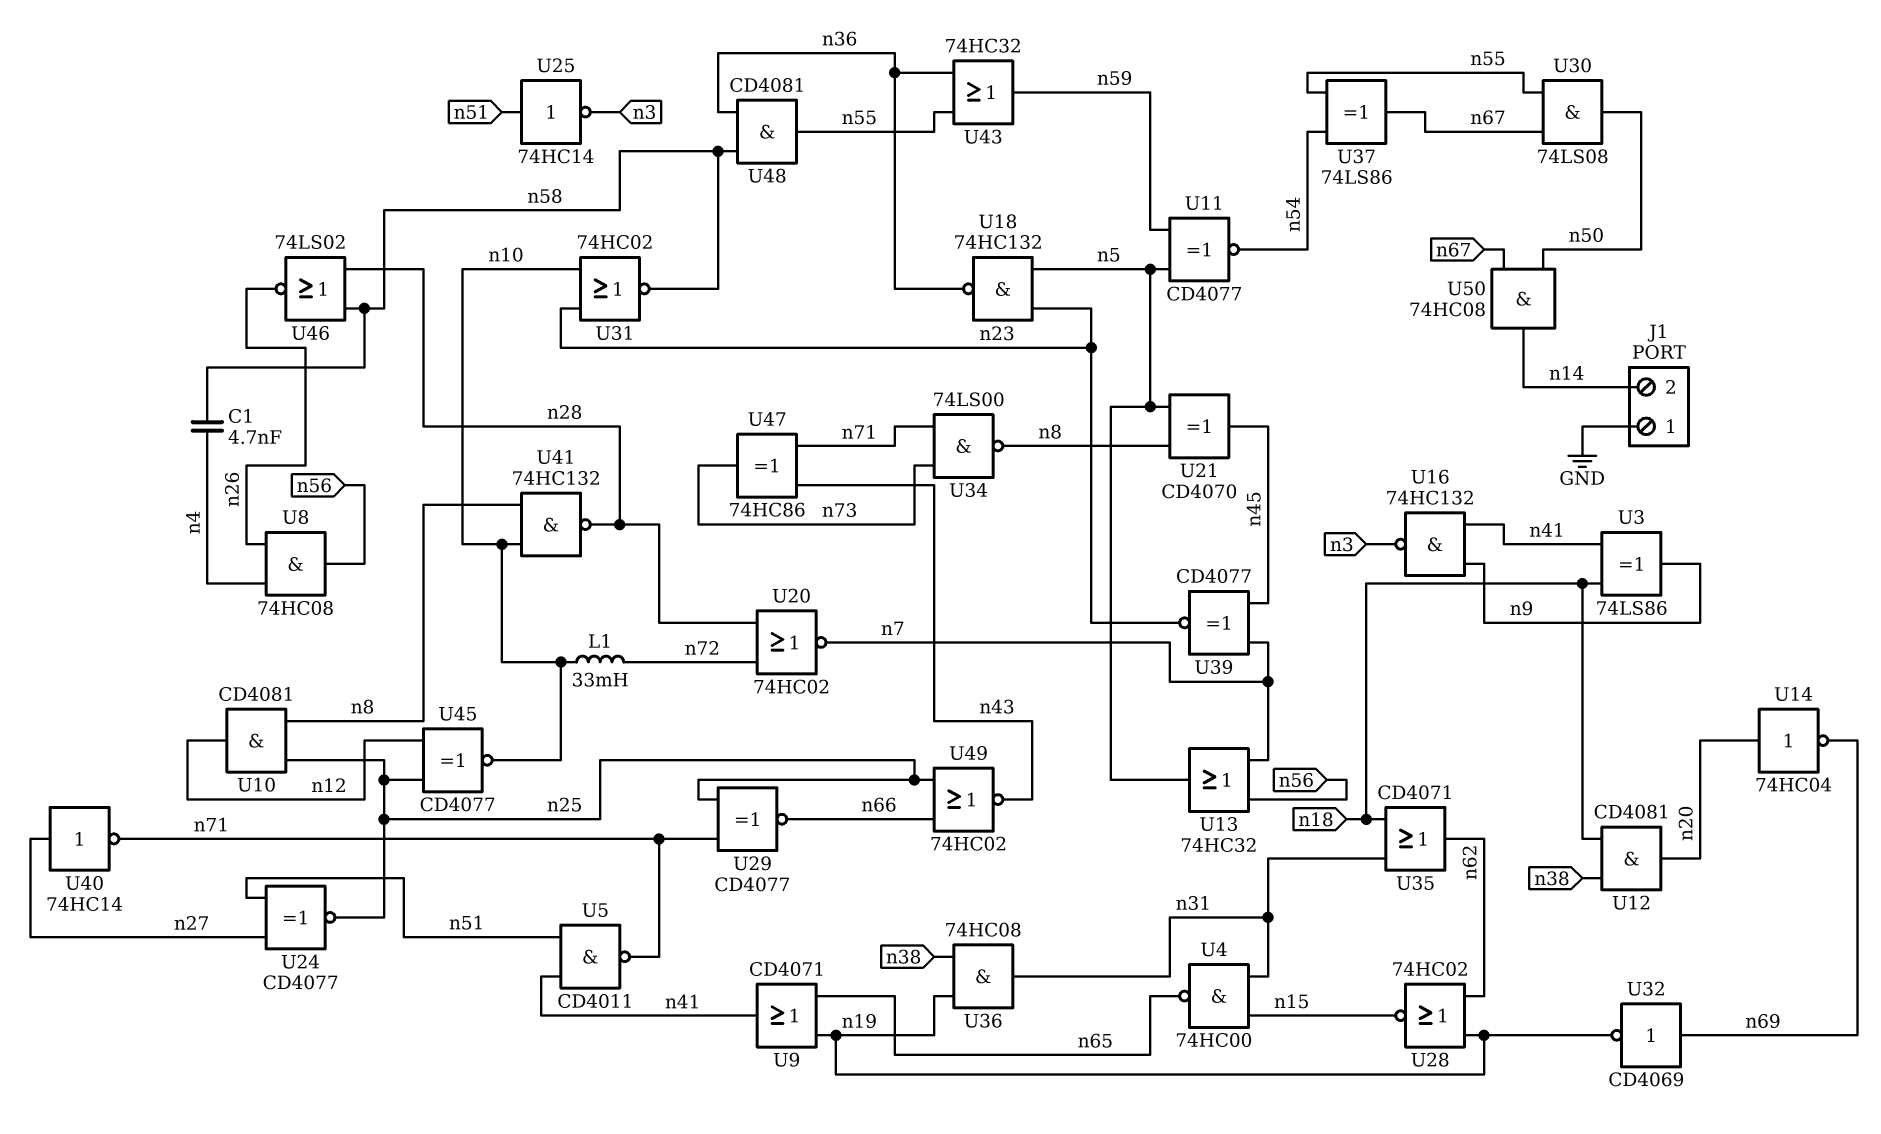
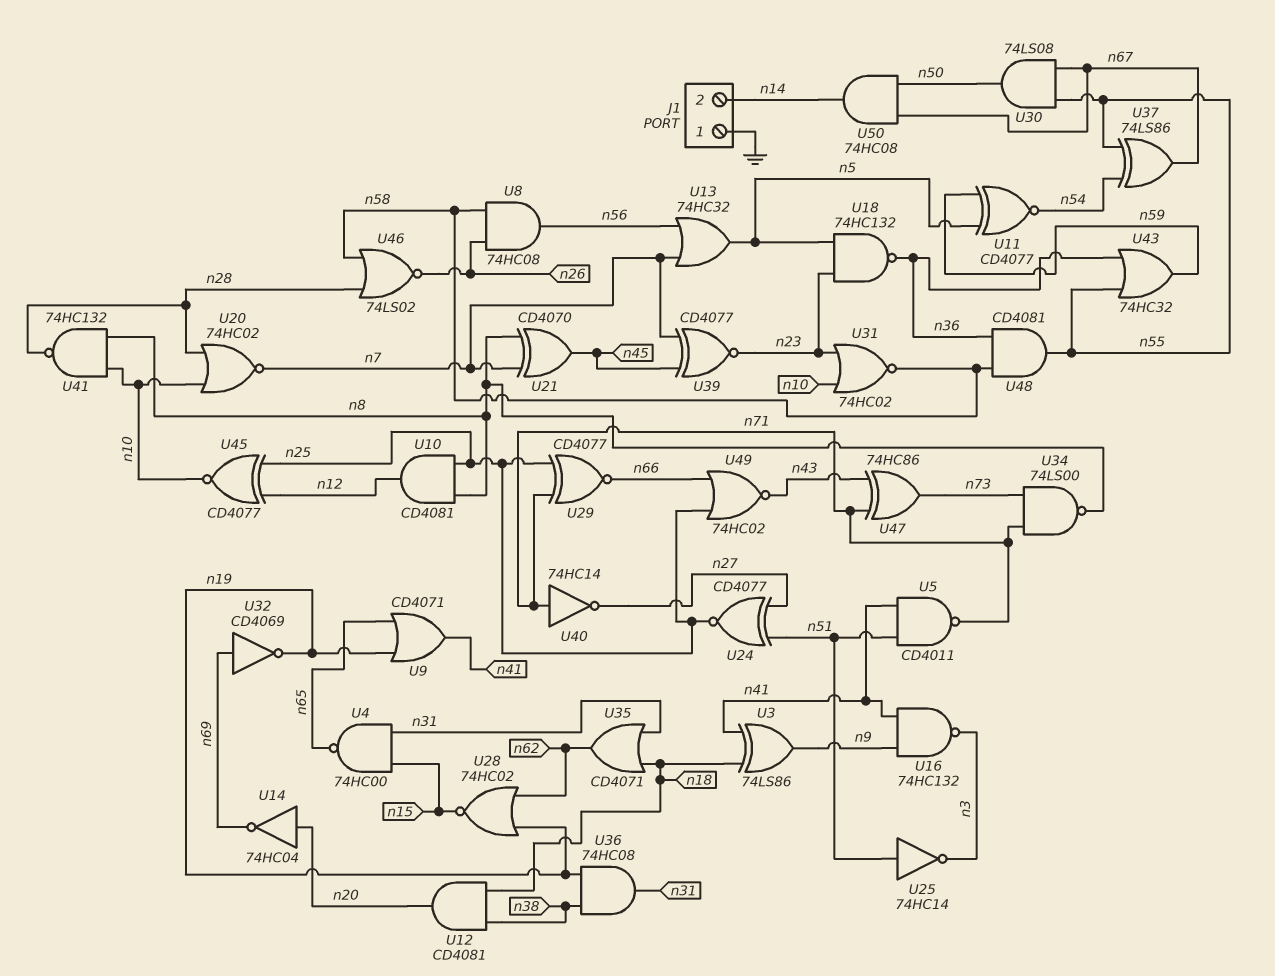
C1: 4.7nF (n4, n58) -> none
L1: 33mH (n10, n72) -> none
U8: AND 74HC08 (in n4, in n26, out n56) -> AND 74HC08 (in n26, in n58, out n56)
U20: NOR 74HC02 (in n28, in n72, out n7) -> NOR 74HC02 (in n10, in n28, out n7)
U21: XOR CD4070 (in n5, in n8, out n45) -> XOR CD4070 (in n7, in n8, out n45)
U40: NOT 74HC14 (in n27, out n71) -> NOT 74HC14 (in n71, out n27)

